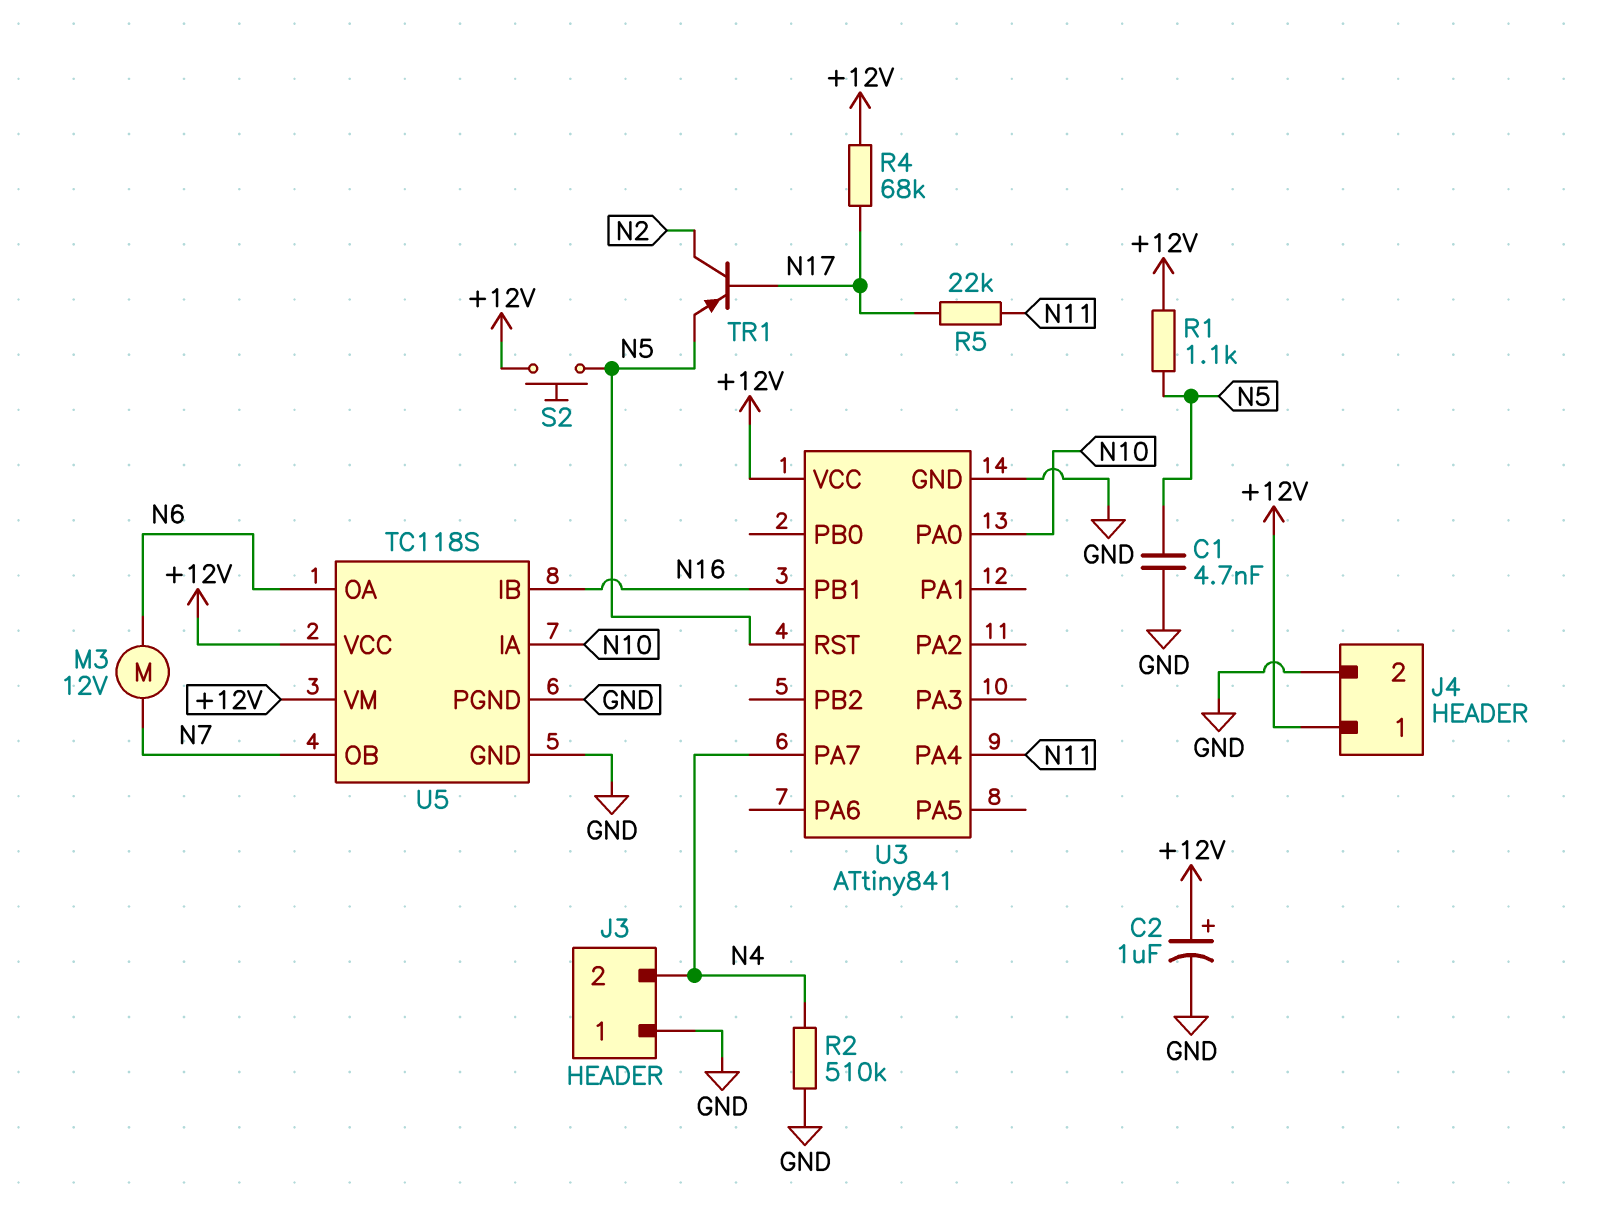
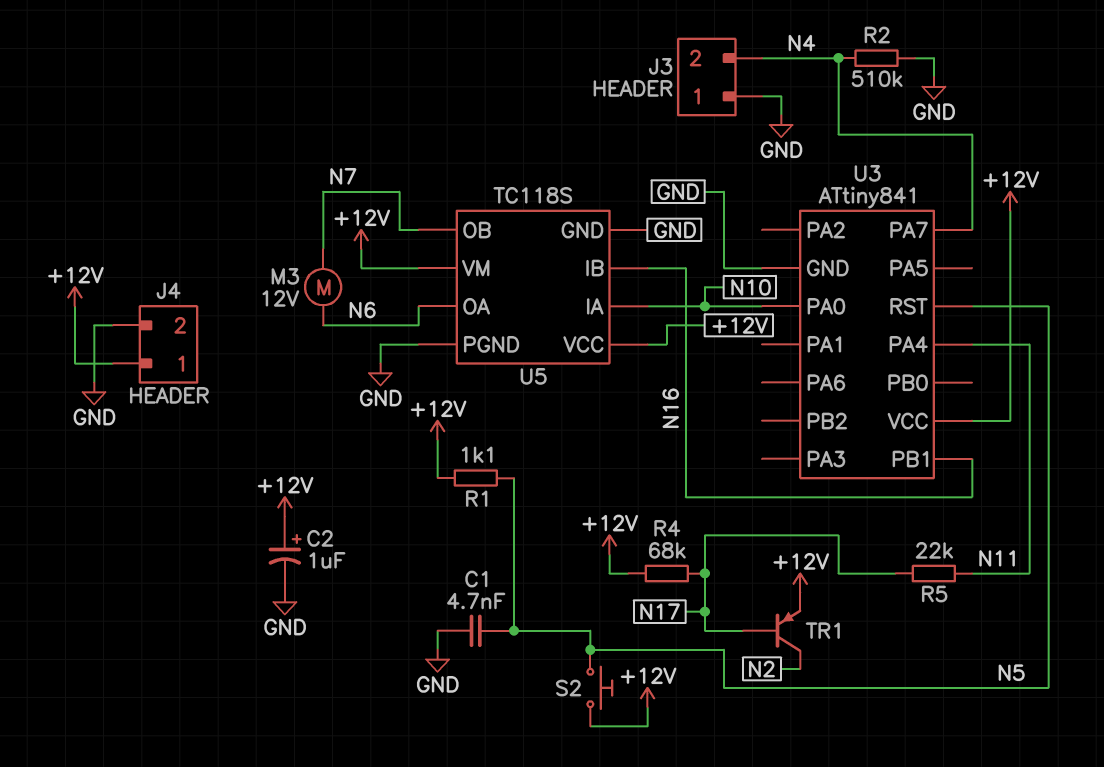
TR1: PNP (B N17, C N2, E N5) -> PNP (B N17, C N2, E +12V)

